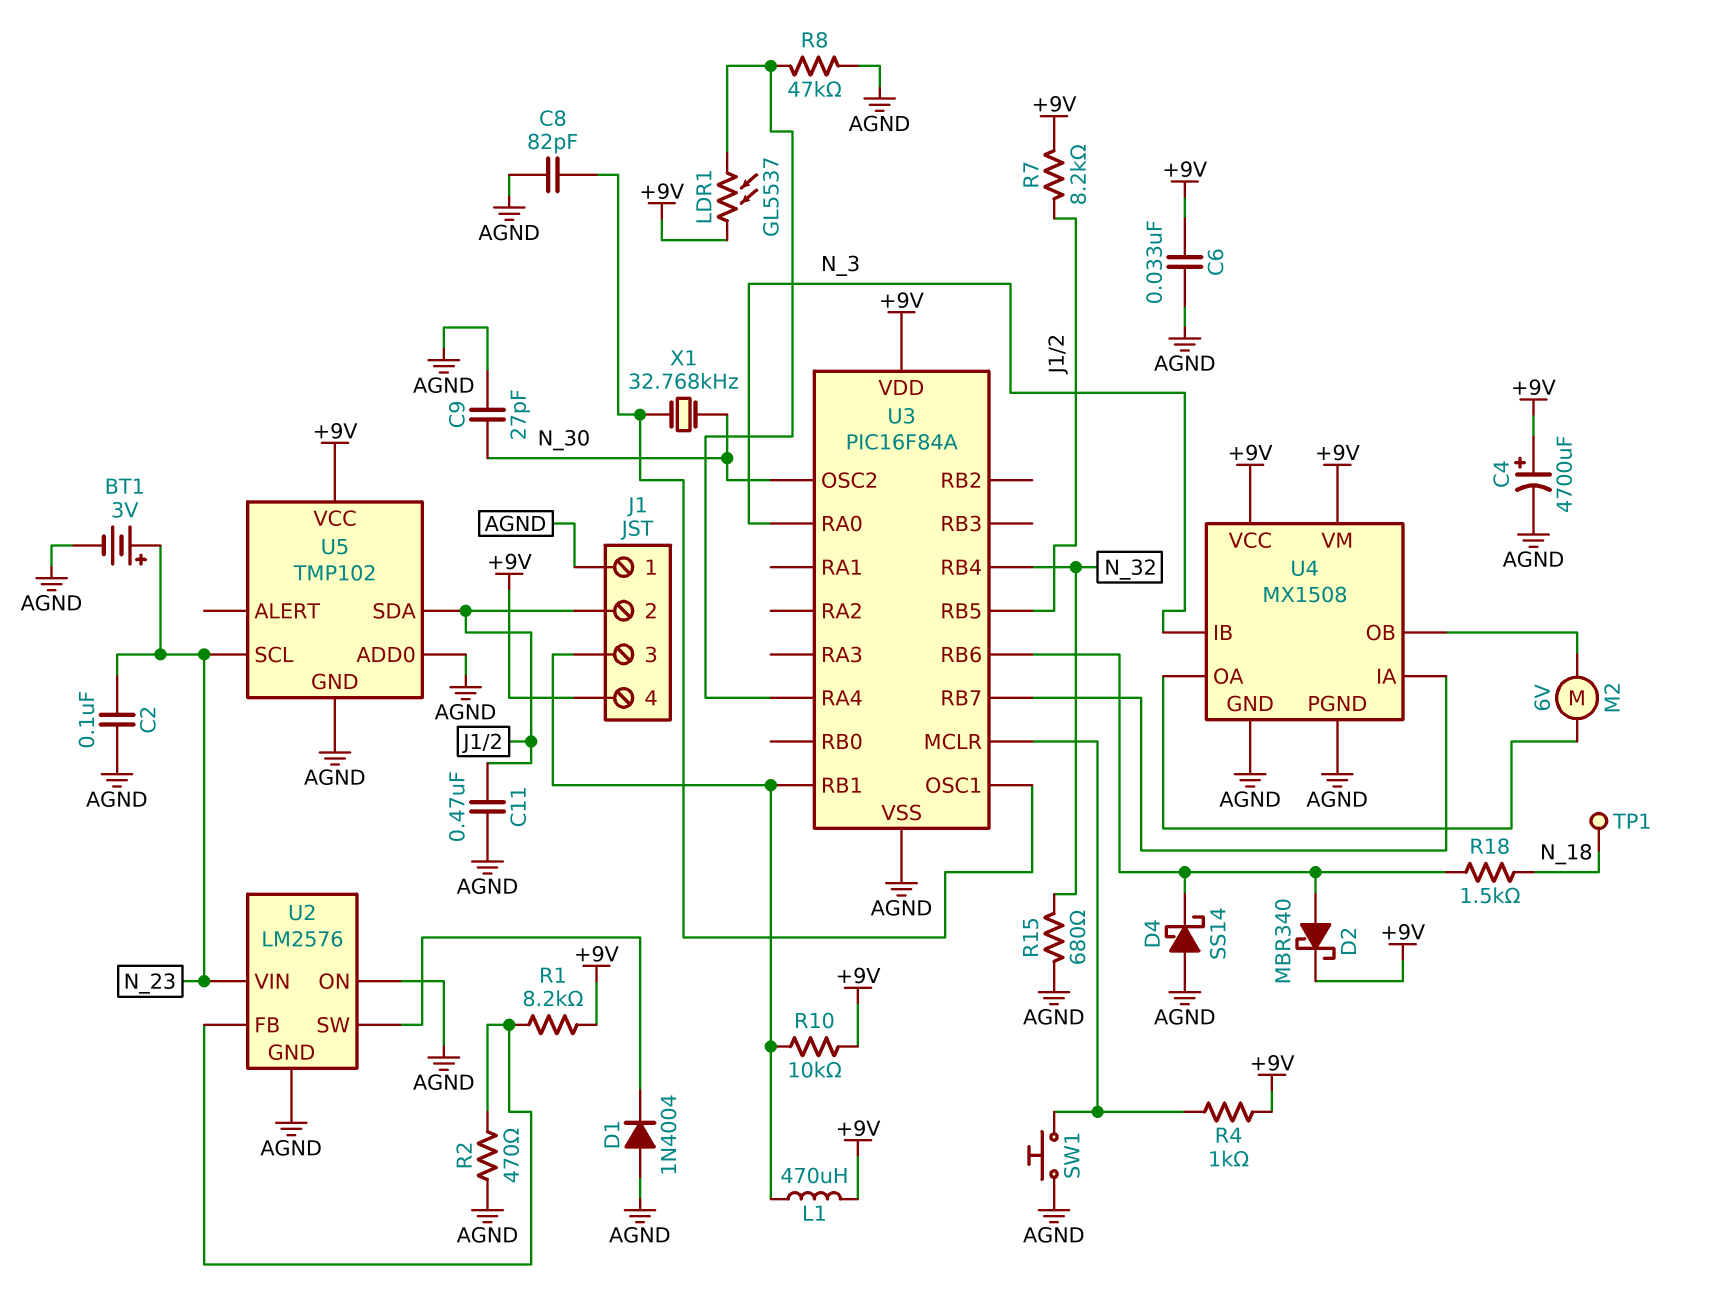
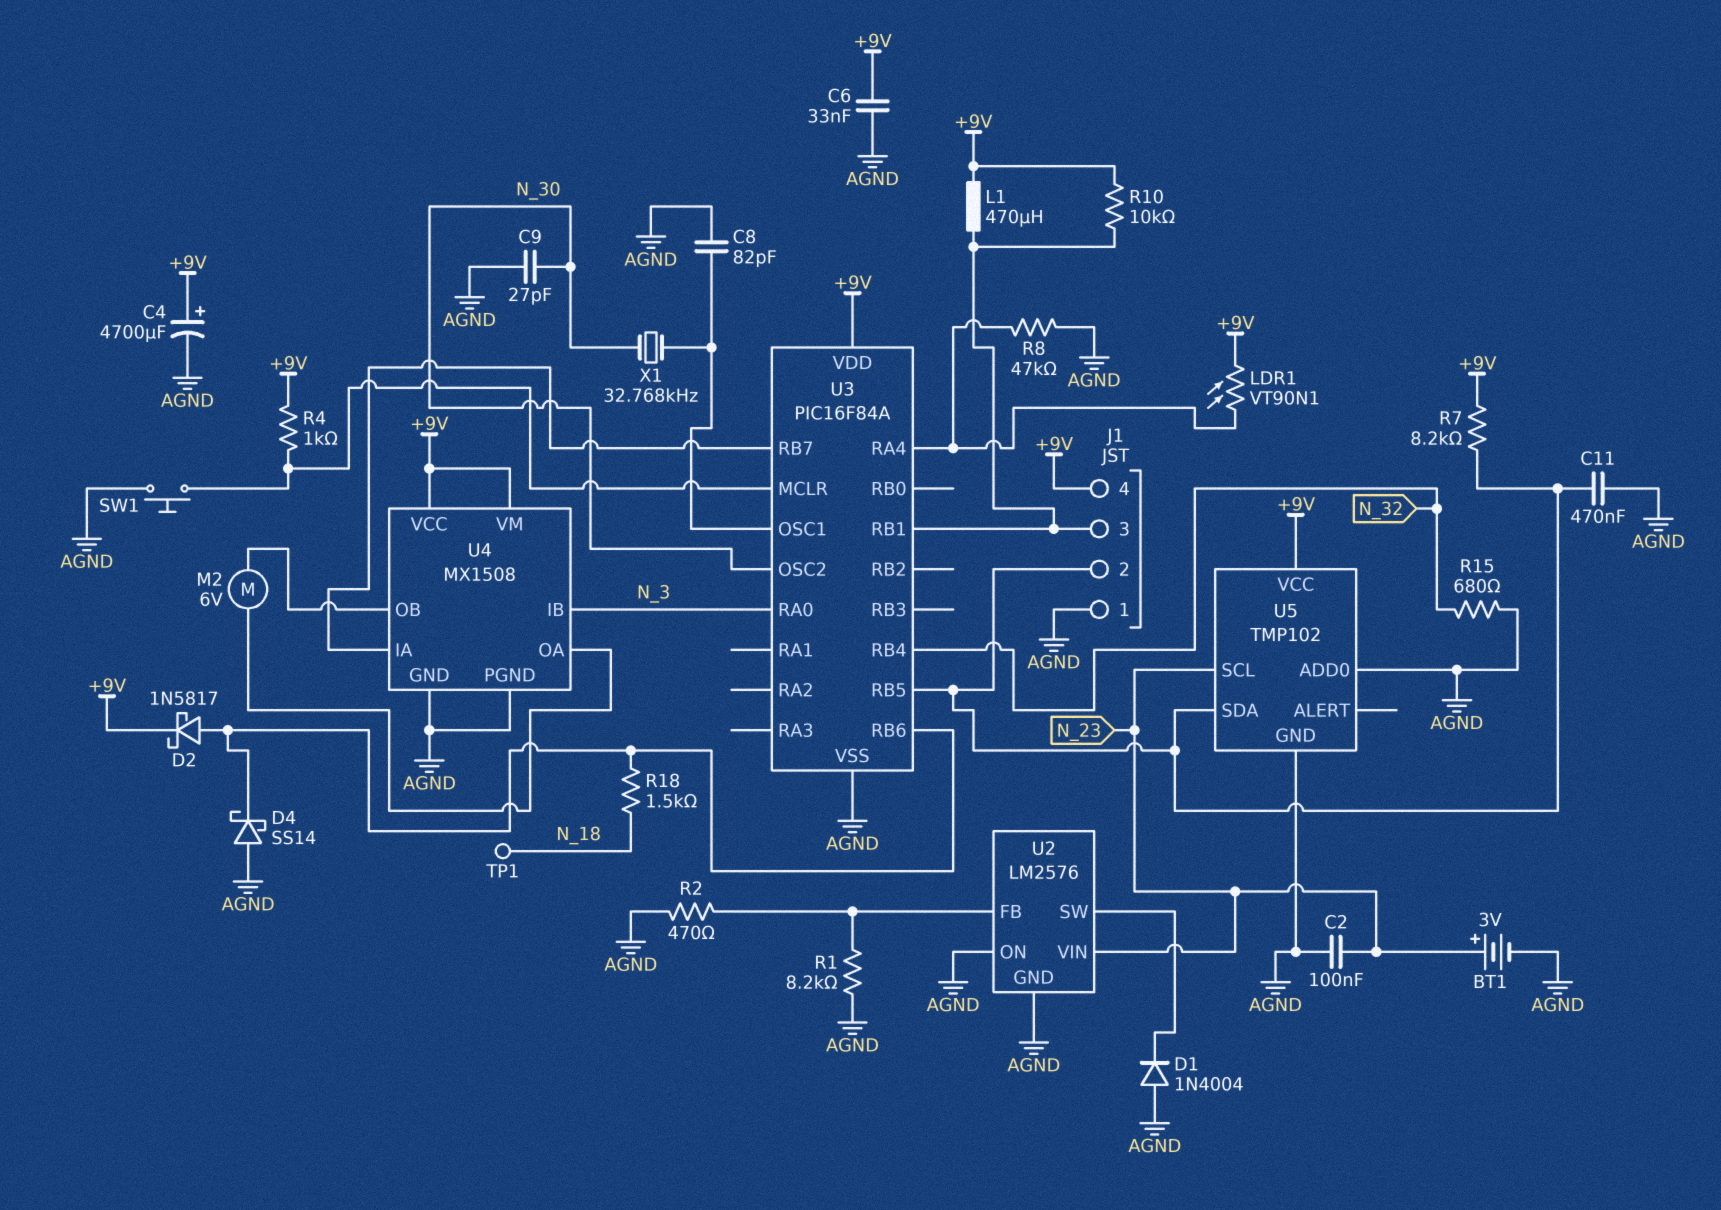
D2: schottky MBR340 (A U3/RB6, K +9V) -> schottky 1N5817 (A U3/RB6, K +9V)
LDR1: GL5537 (+9V, U3/RA4) -> VT90N1 (+9V, U3/RA4)
R1: 8.2k (+9V, U2/FB) -> 8.2k (AGND, U2/FB)

